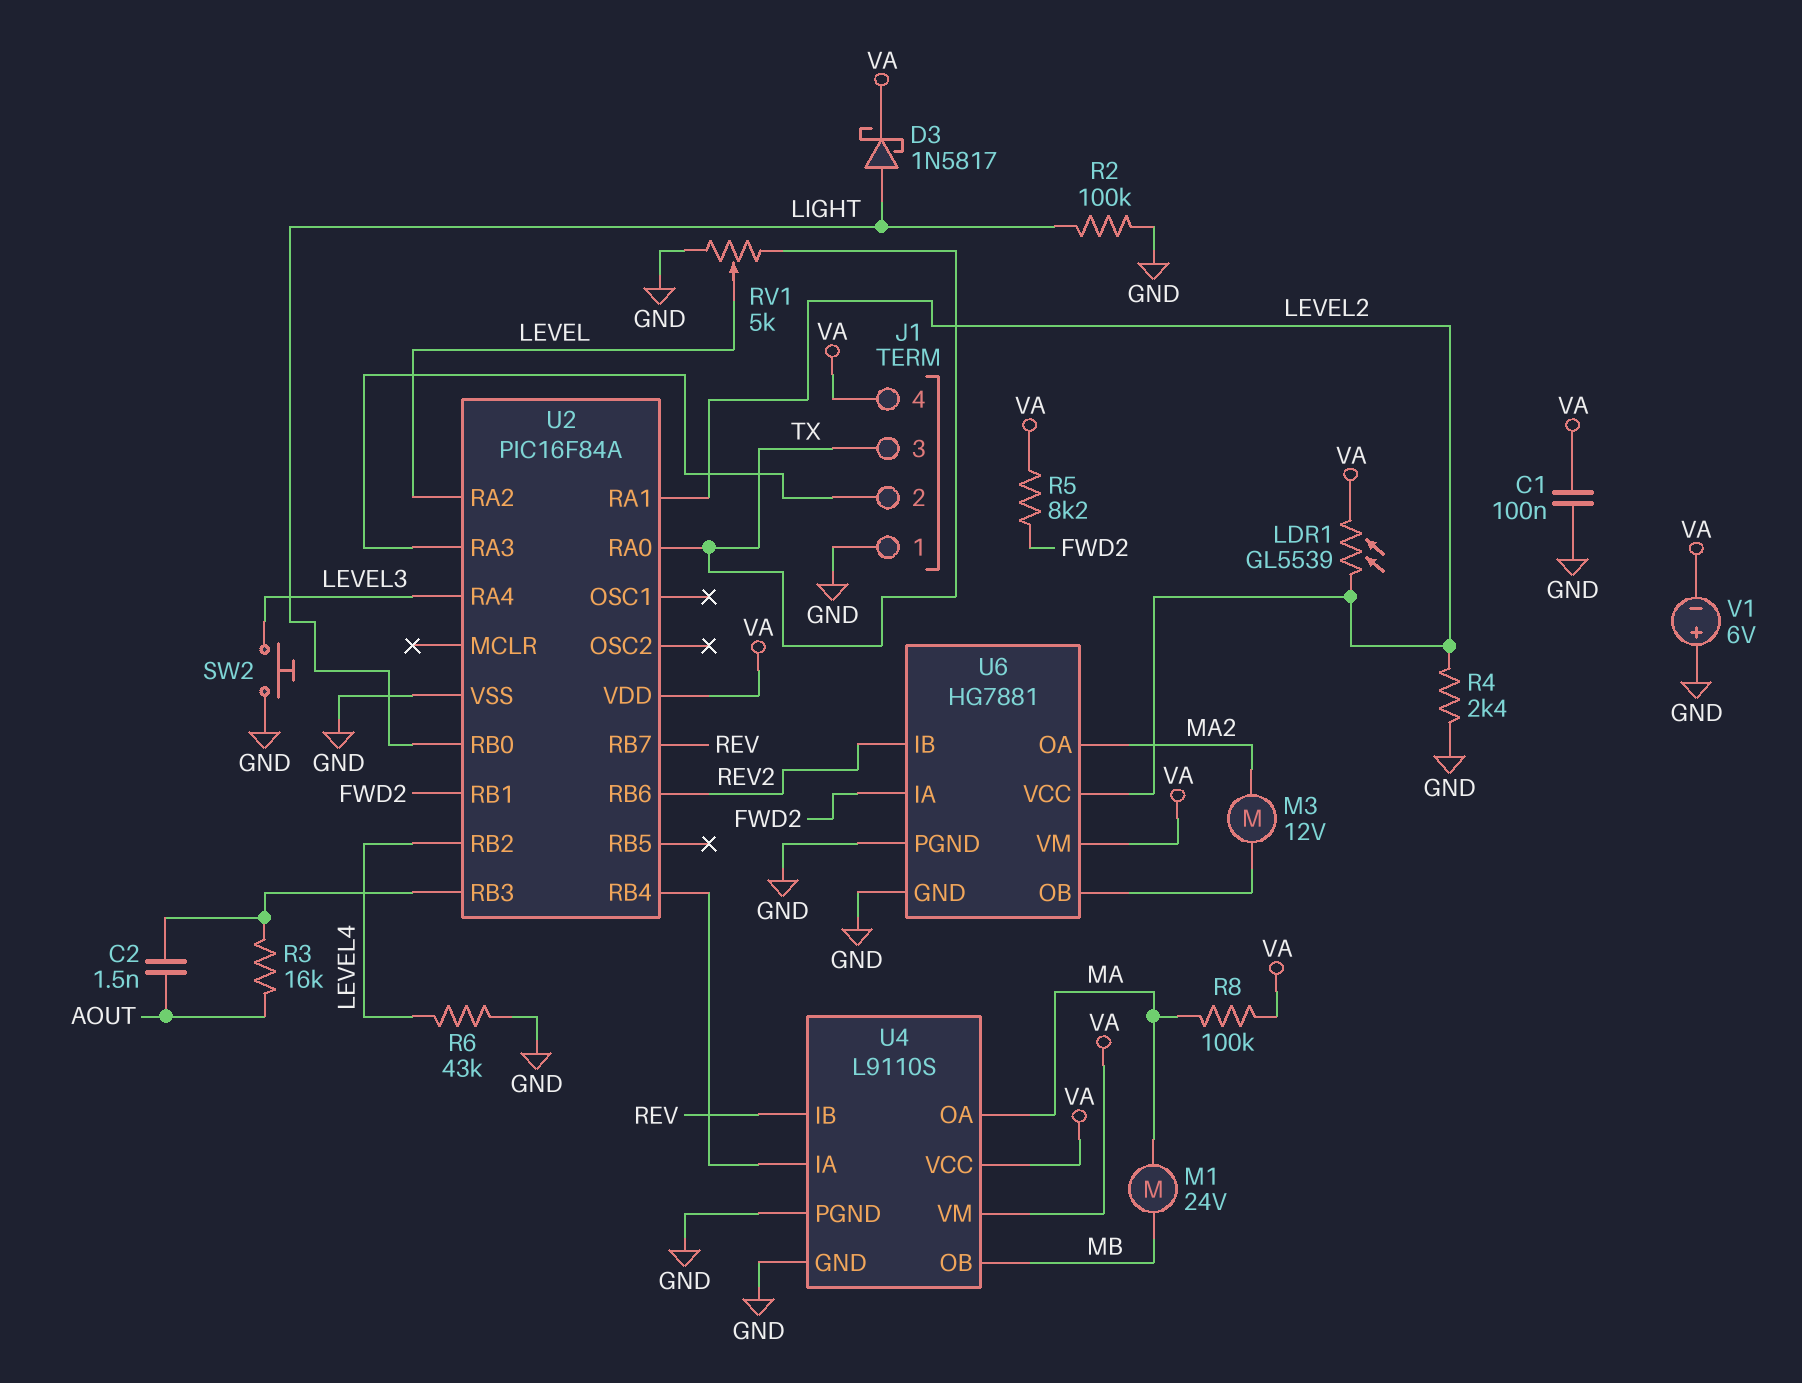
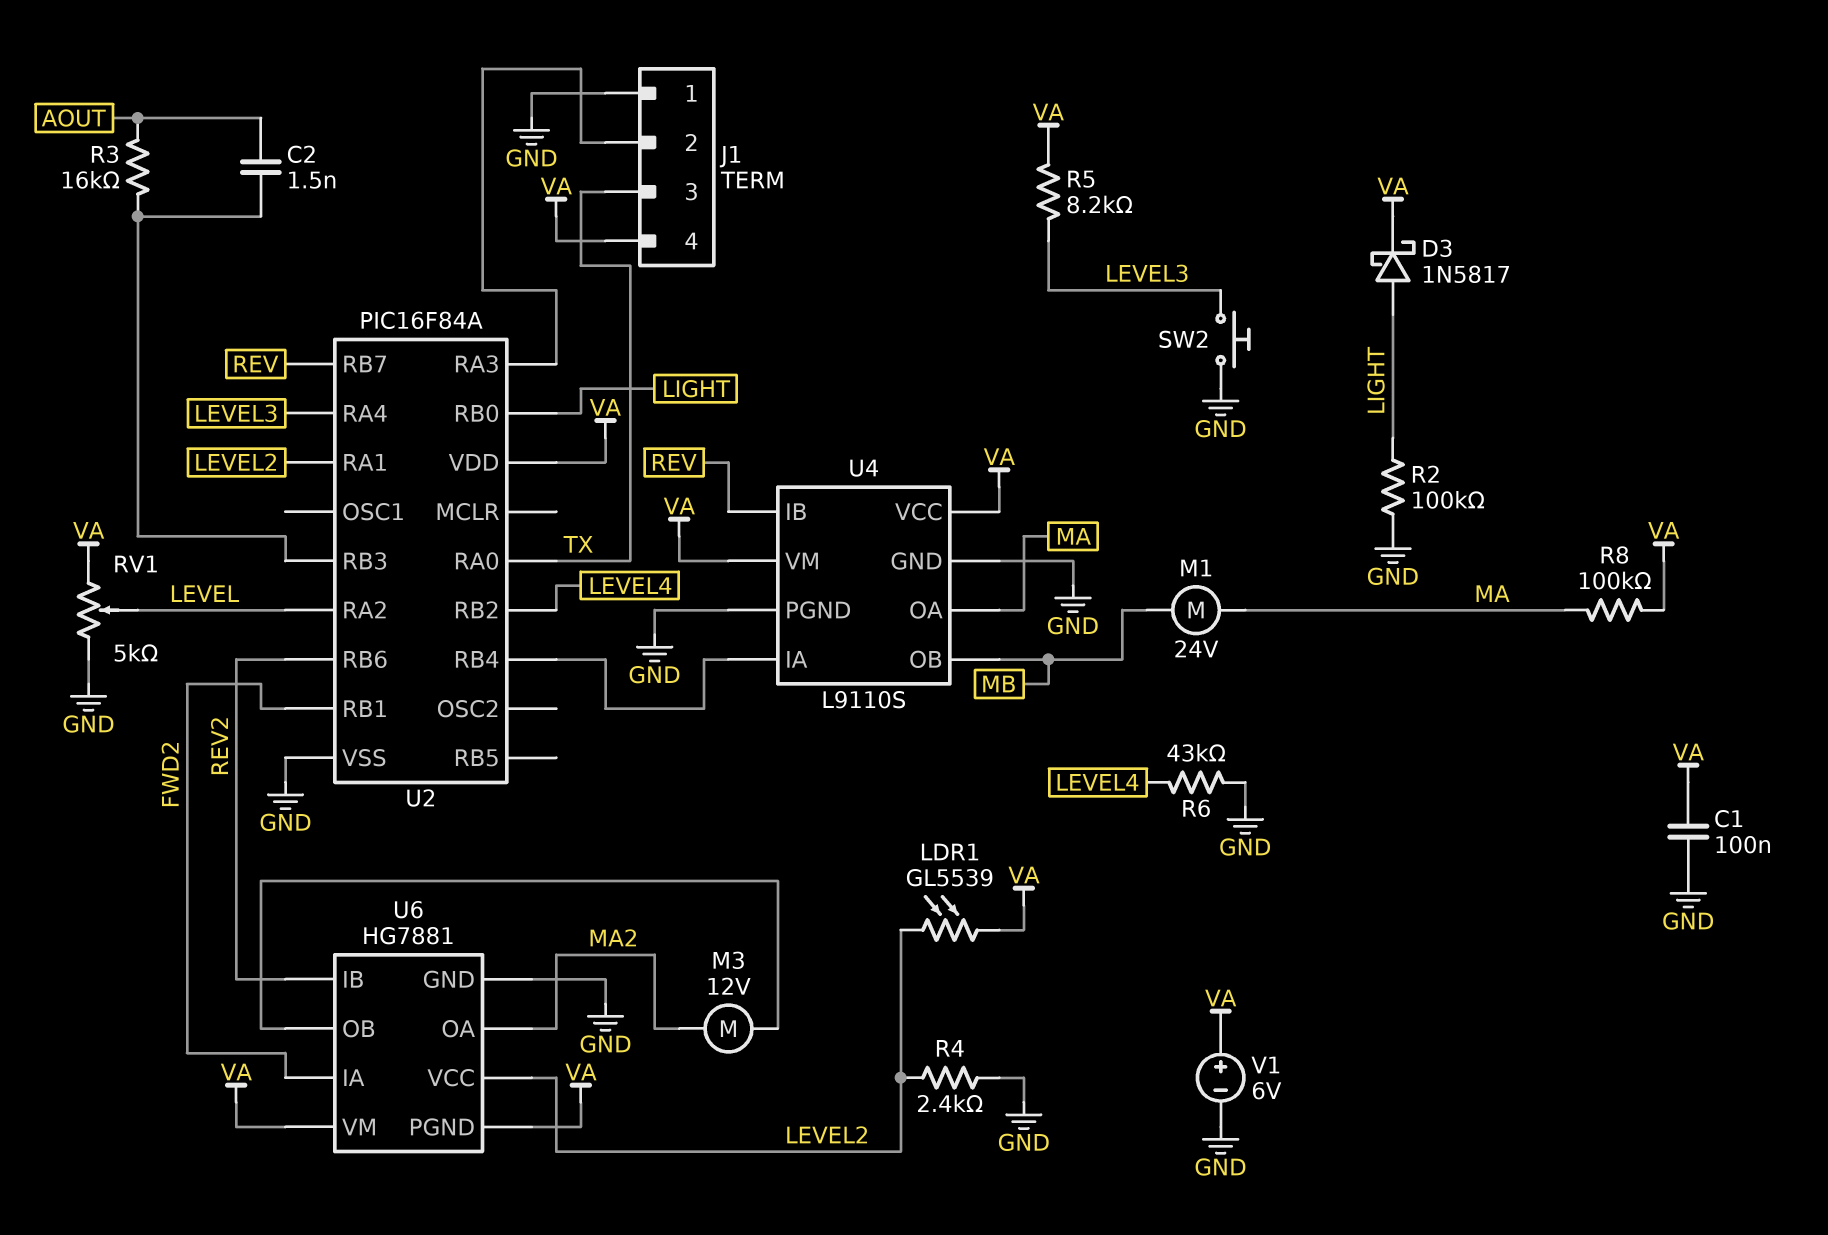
R5: 8.2k (FWD2, VA) -> 8.2k (LEVEL3, VA)
RV1: 5k (GND, TX, wiper LEVEL) -> 5k (GND, VA, wiper LEVEL)
U6 pin PGND: GND -> VA
V1: 6V (plus GND, minus VA) -> 6V (plus VA, minus GND)

